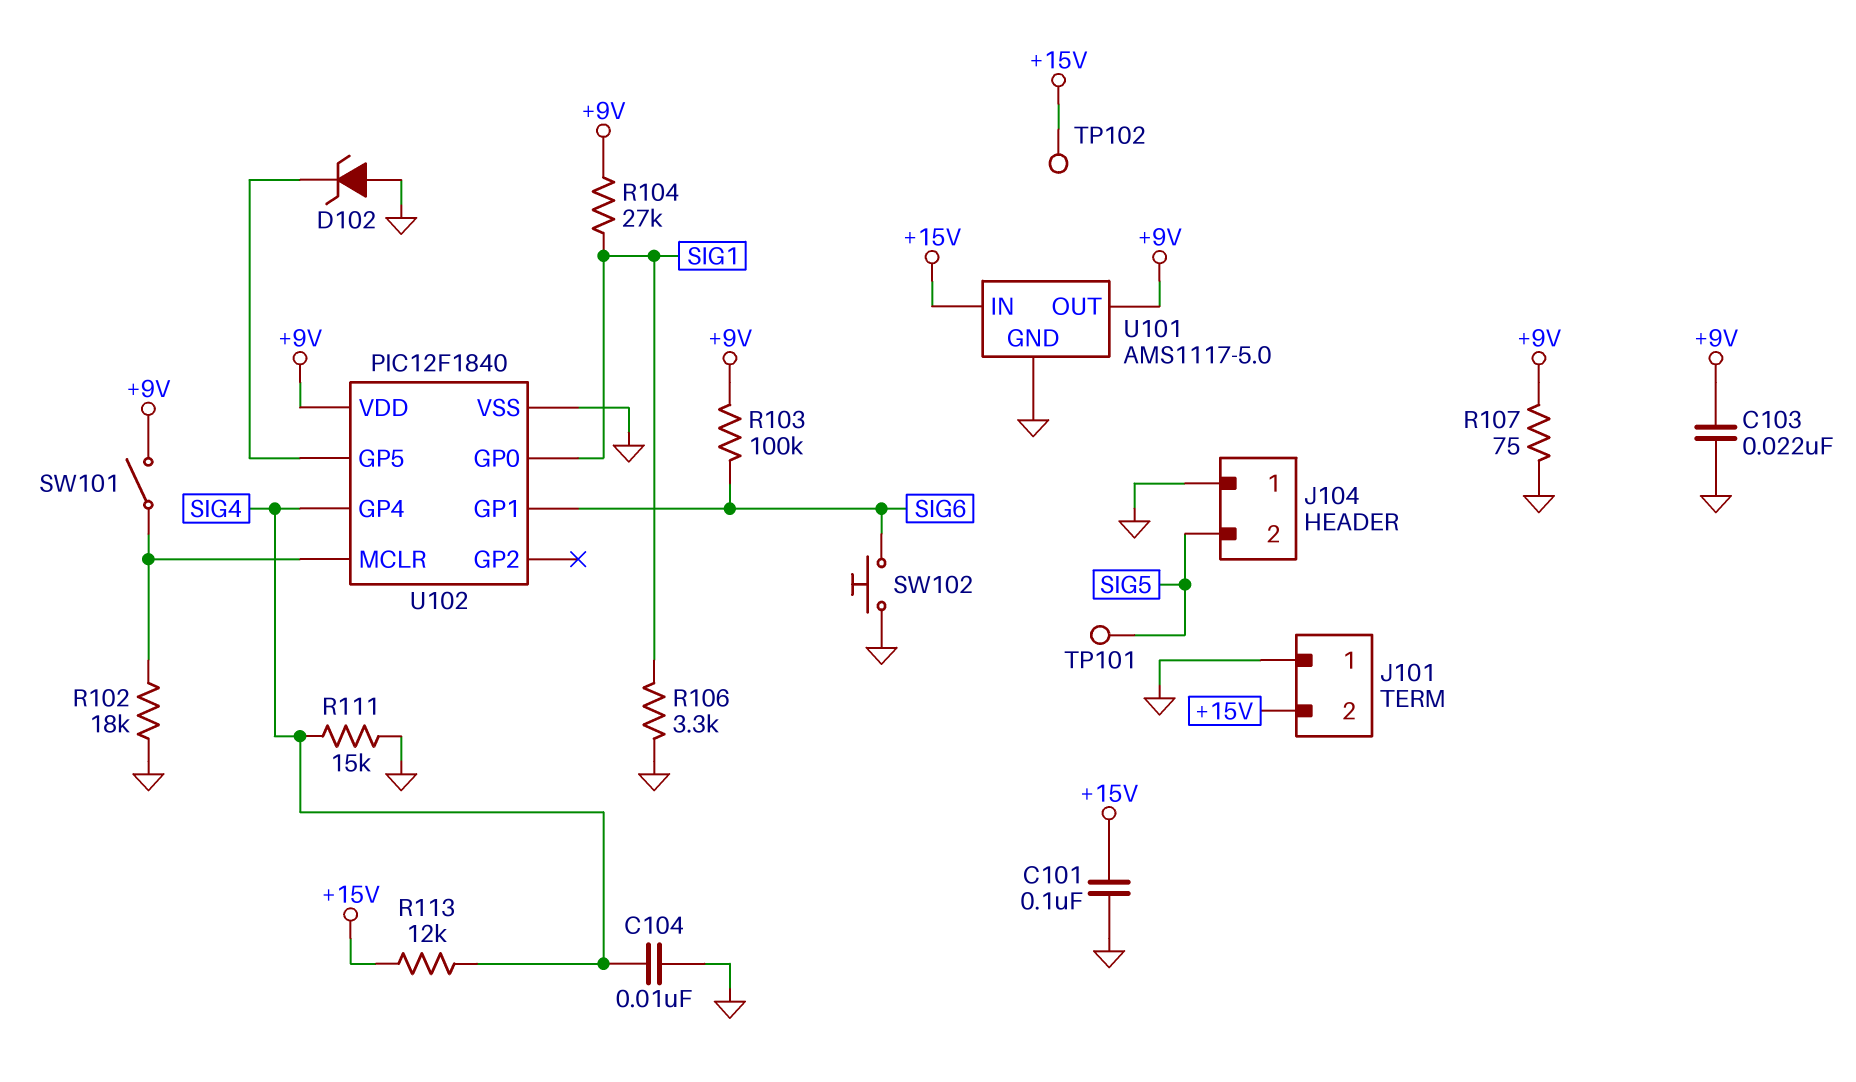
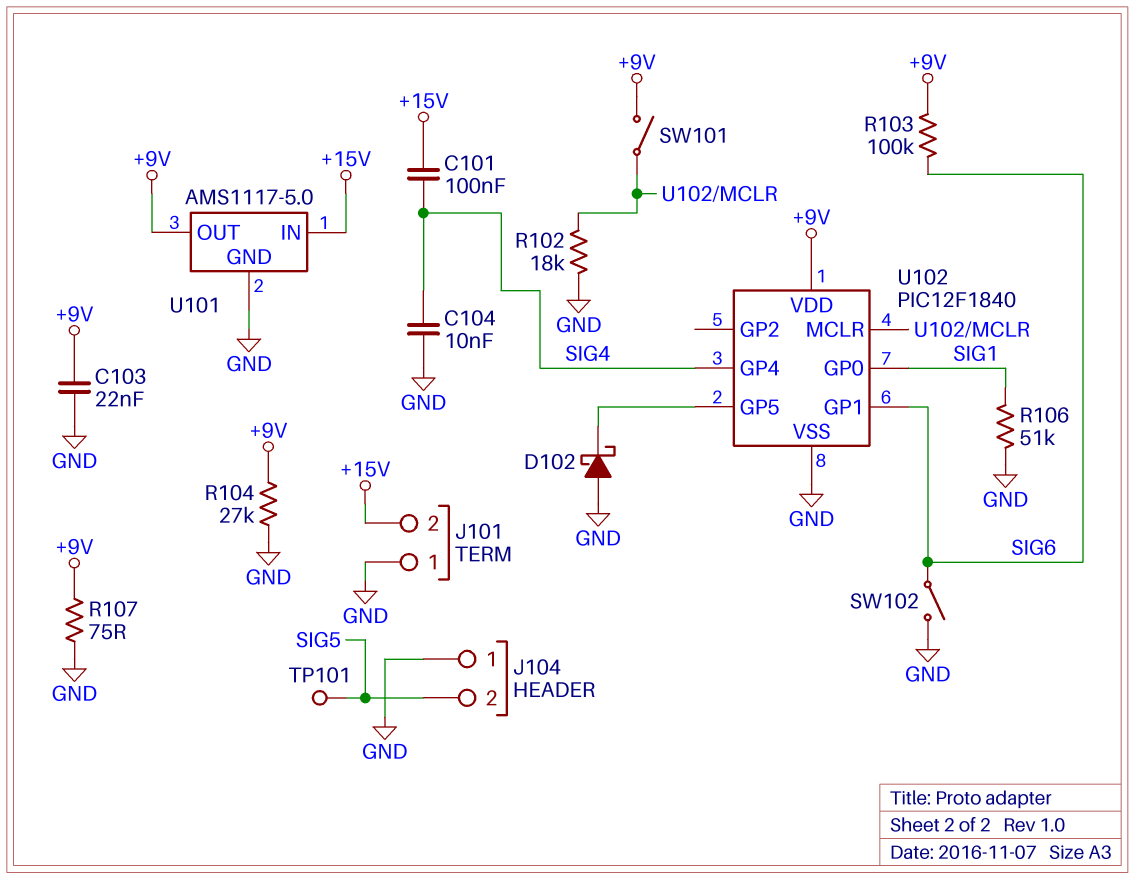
C101: 100nF (+15V, GND) -> 100nF (+15V, SIG4)
D102: zener (A GND, K U102/GP5) -> schottky (A GND, K U102/GP5)
R104: 27k (+9V, SIG1) -> 27k (+9V, GND)
R106: 3.3k (GND, SIG1) -> 51k (GND, SIG1)
R111: 15k (GND, SIG4) -> none
R113: 12k (+15V, SIG4) -> none
SW102: button (GND, SIG6) -> switch (GND, SIG6)
TP102: test point (+15V) -> none

